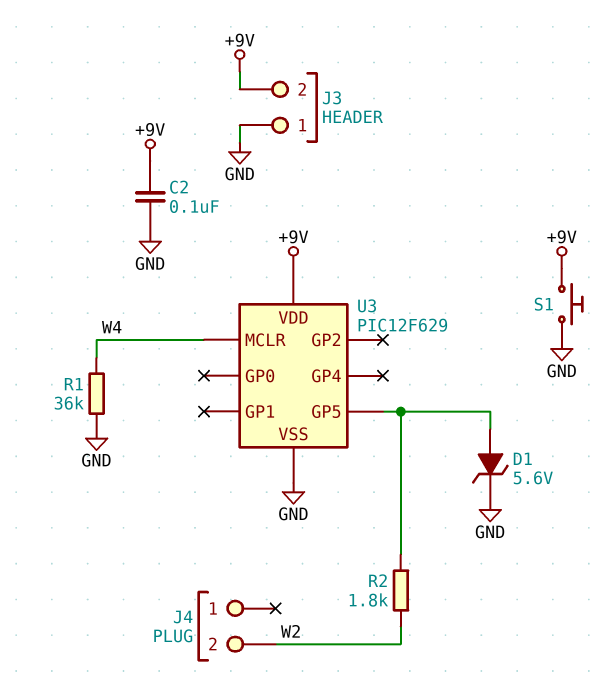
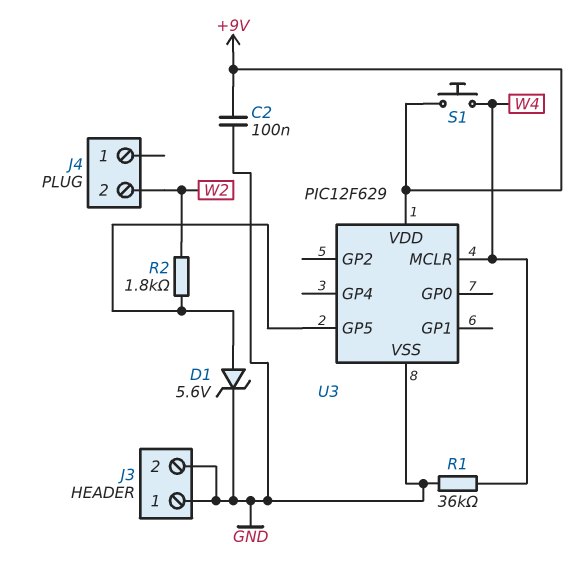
J3 pin 2: +9V -> GND
S1: button (+9V, GND) -> button (+9V, W4)

